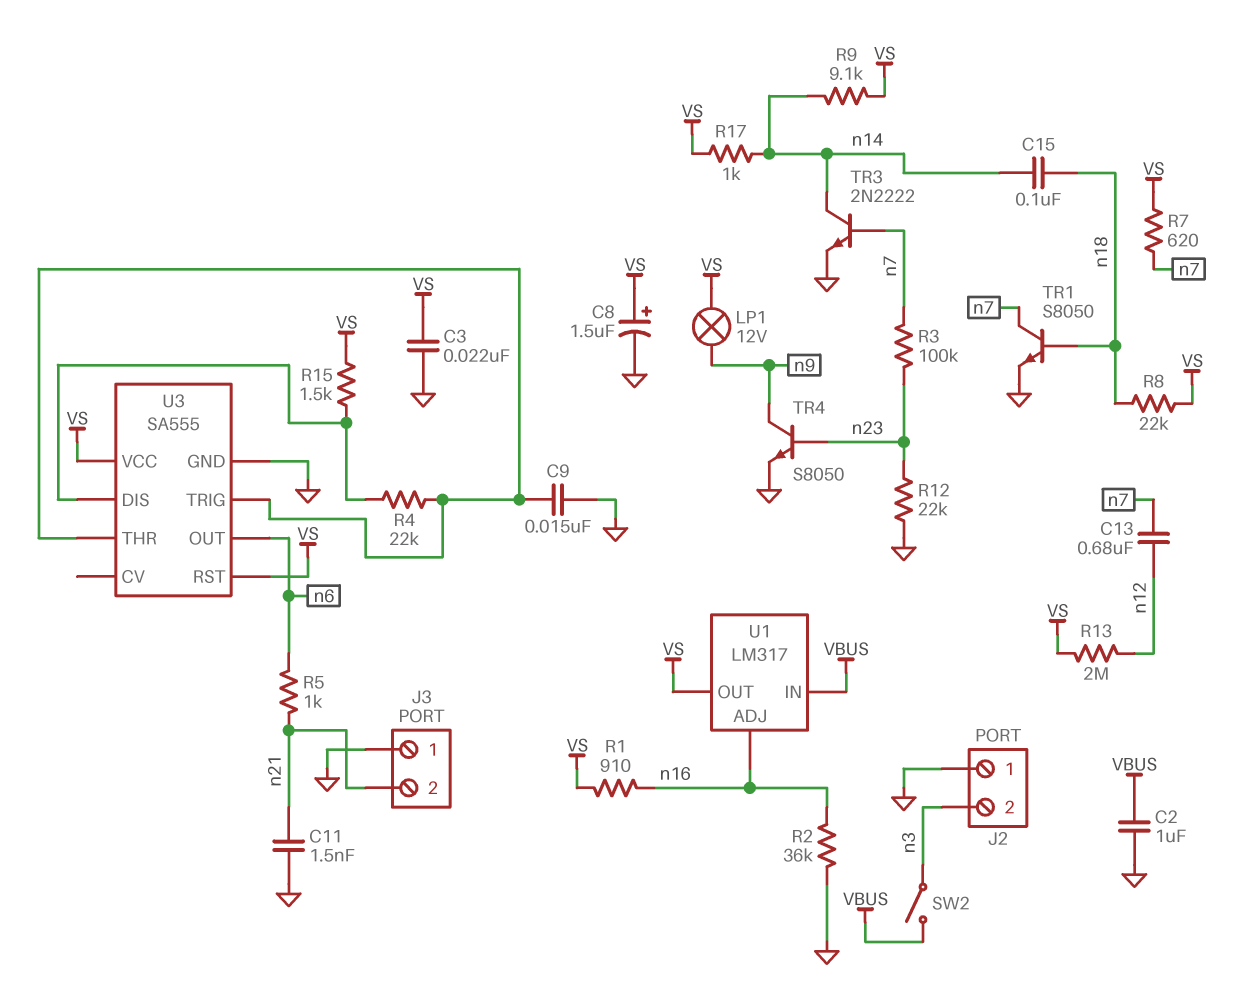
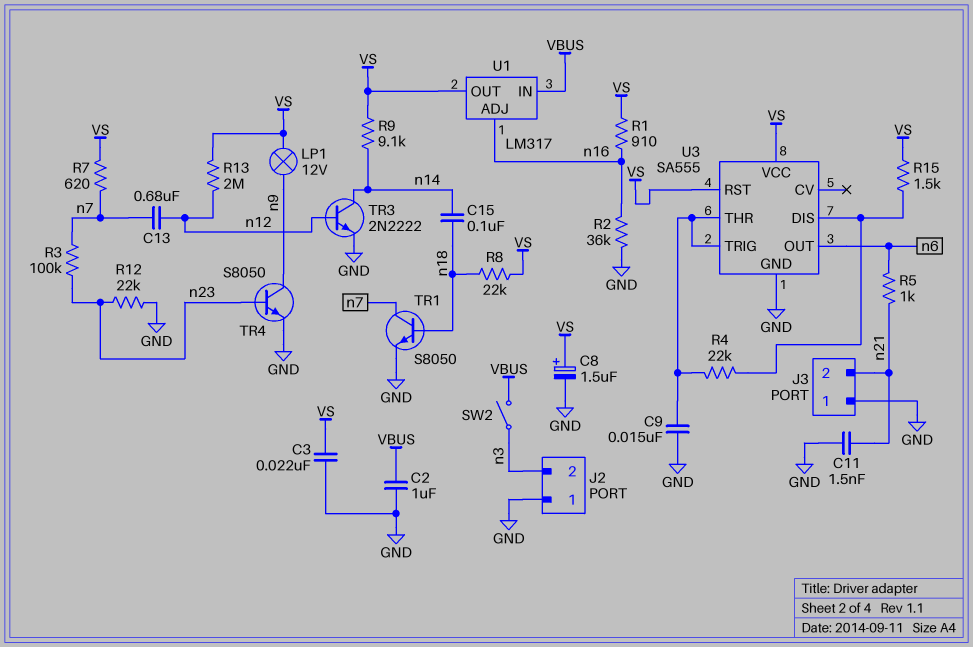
R17: 1k (VS, n14) -> none
TR3: NPN 2N2222 (B n7, C n14, E GND) -> NPN 2N2222 (B n12, C n14, E GND)

